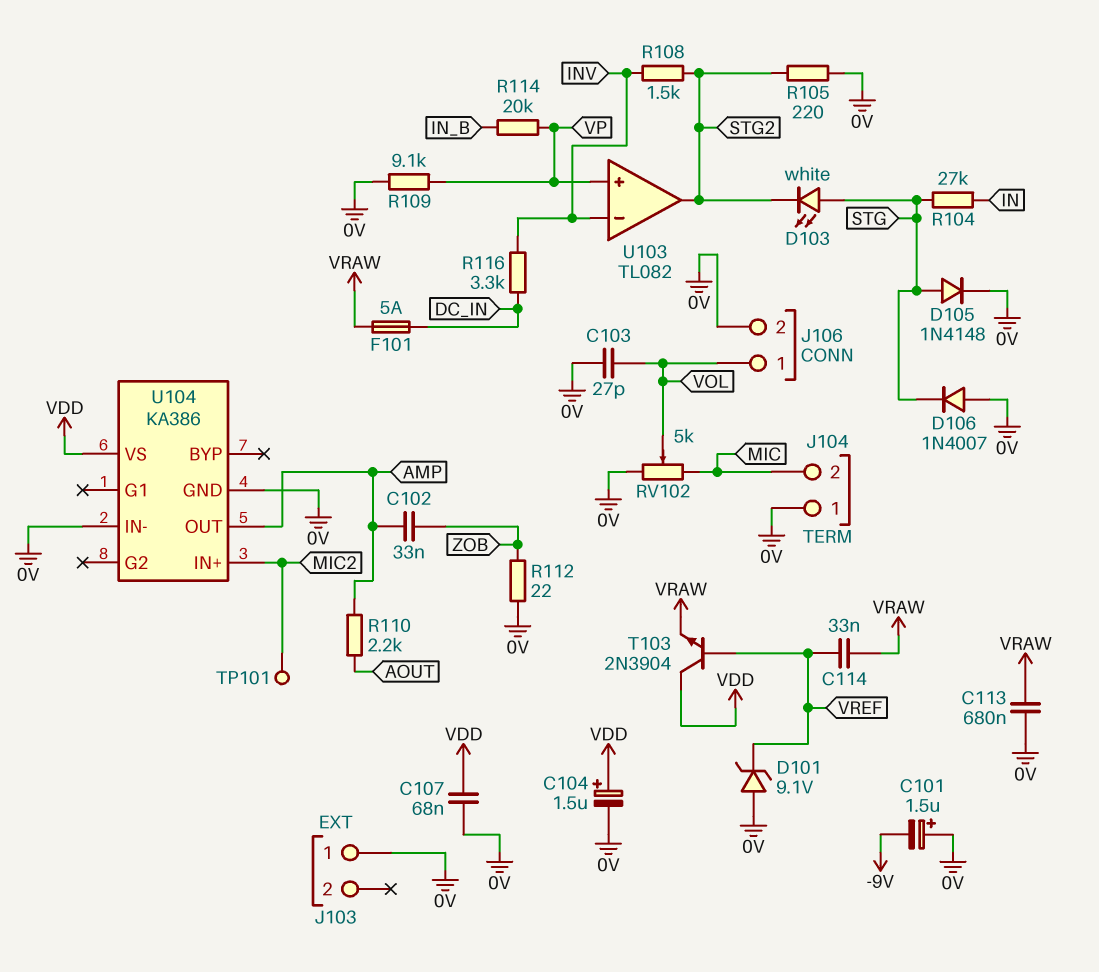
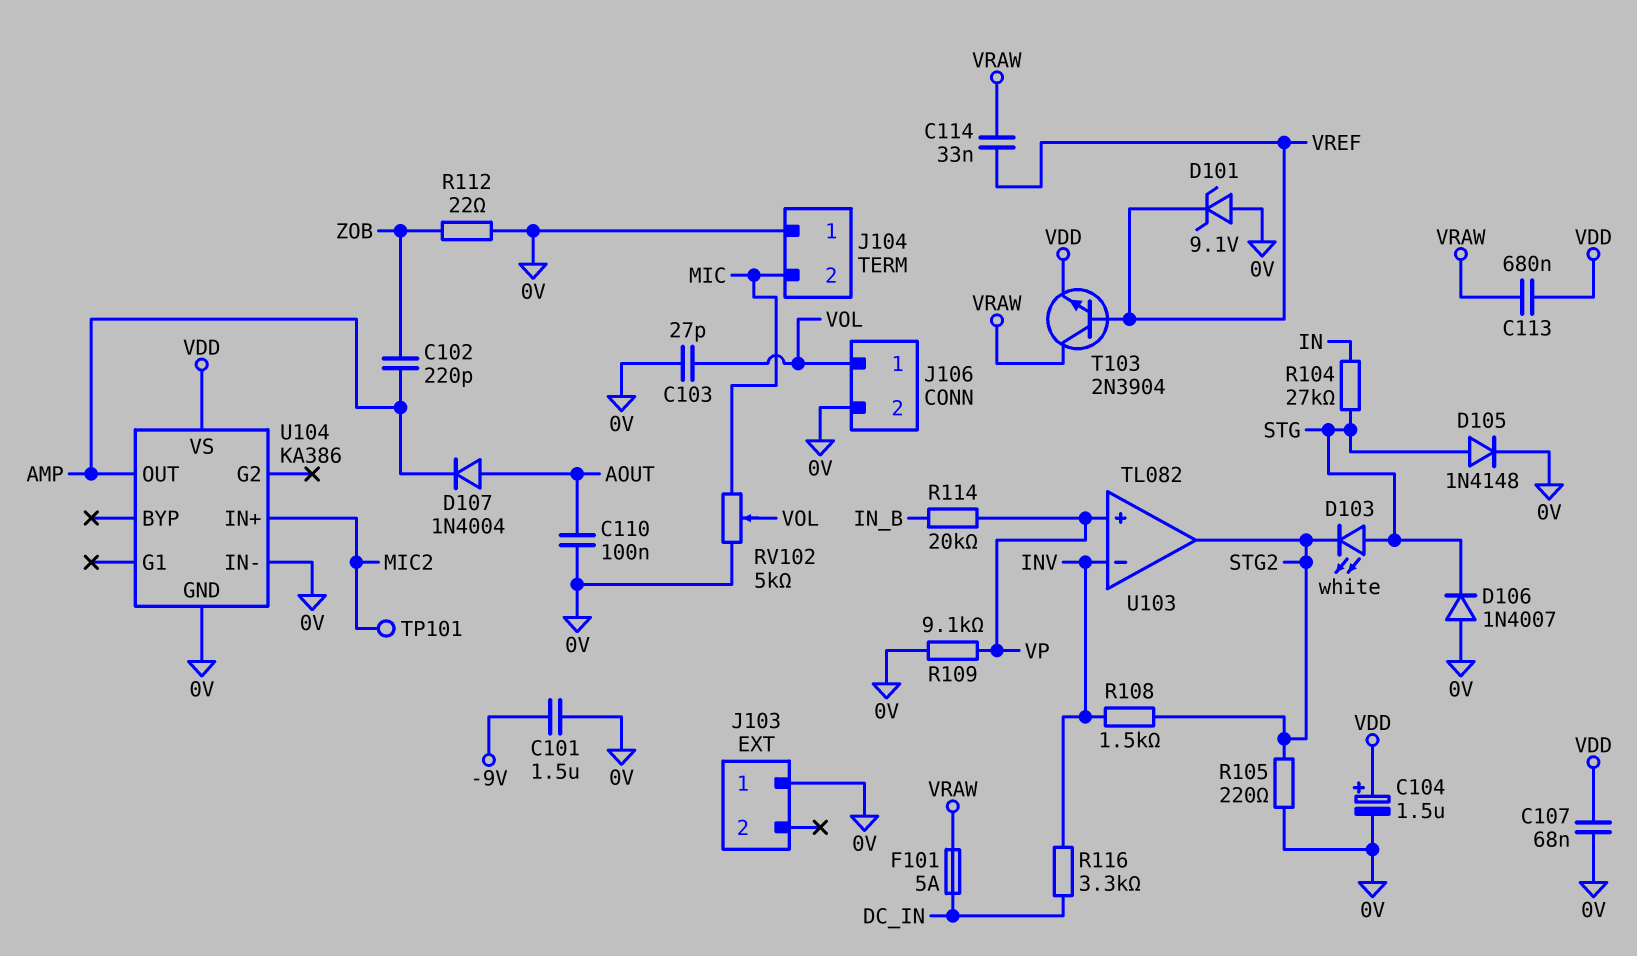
C101: 1.5uF (plus 0V, minus -9V) -> 1.5uF (-9V, 0V)
C102: 33nF (AMP, ZOB) -> 220pF (AMP, ZOB)
C110: none -> 100nF (0V, AOUT)
C113: 680nF (0V, VRAW) -> 680nF (VDD, VRAW)
D107: none -> diode 1N4004 (A AOUT, K AMP)
R110: 2.2k (AMP, AOUT) -> none
T103: NPN 2N3904 (B VREF, C VDD, E VRAW) -> NPN 2N3904 (B VREF, C VRAW, E VDD)

